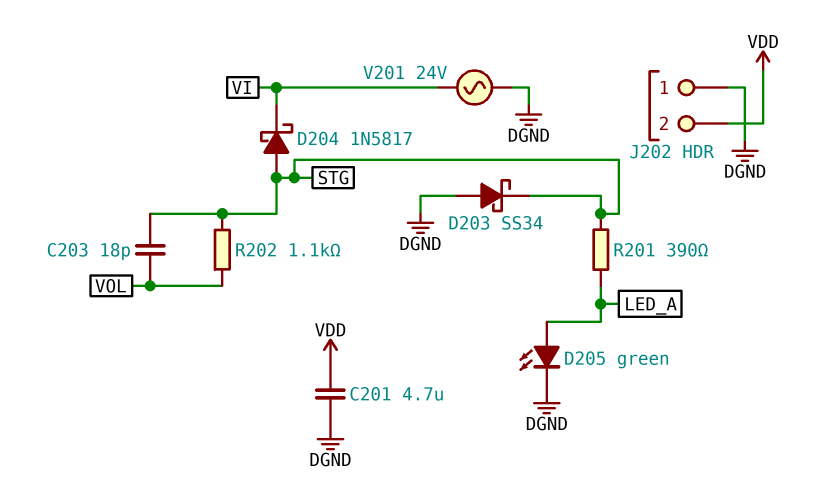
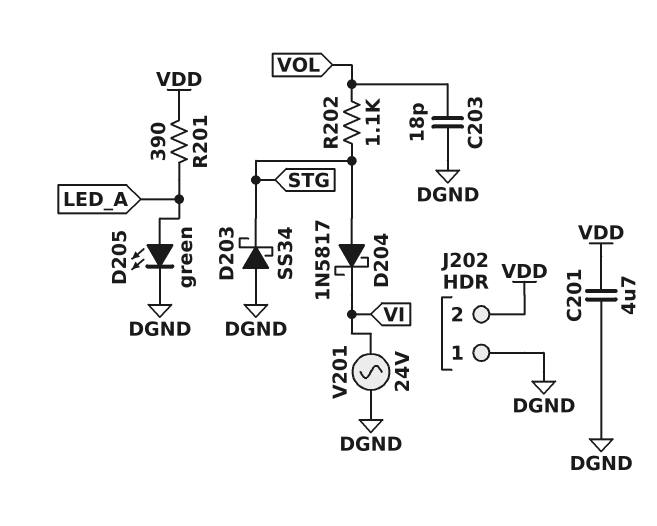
C203: 18pF (STG, VOL) -> 18pF (DGND, VOL)
R201: 390 (LED_A, STG) -> 390 (LED_A, VDD)

